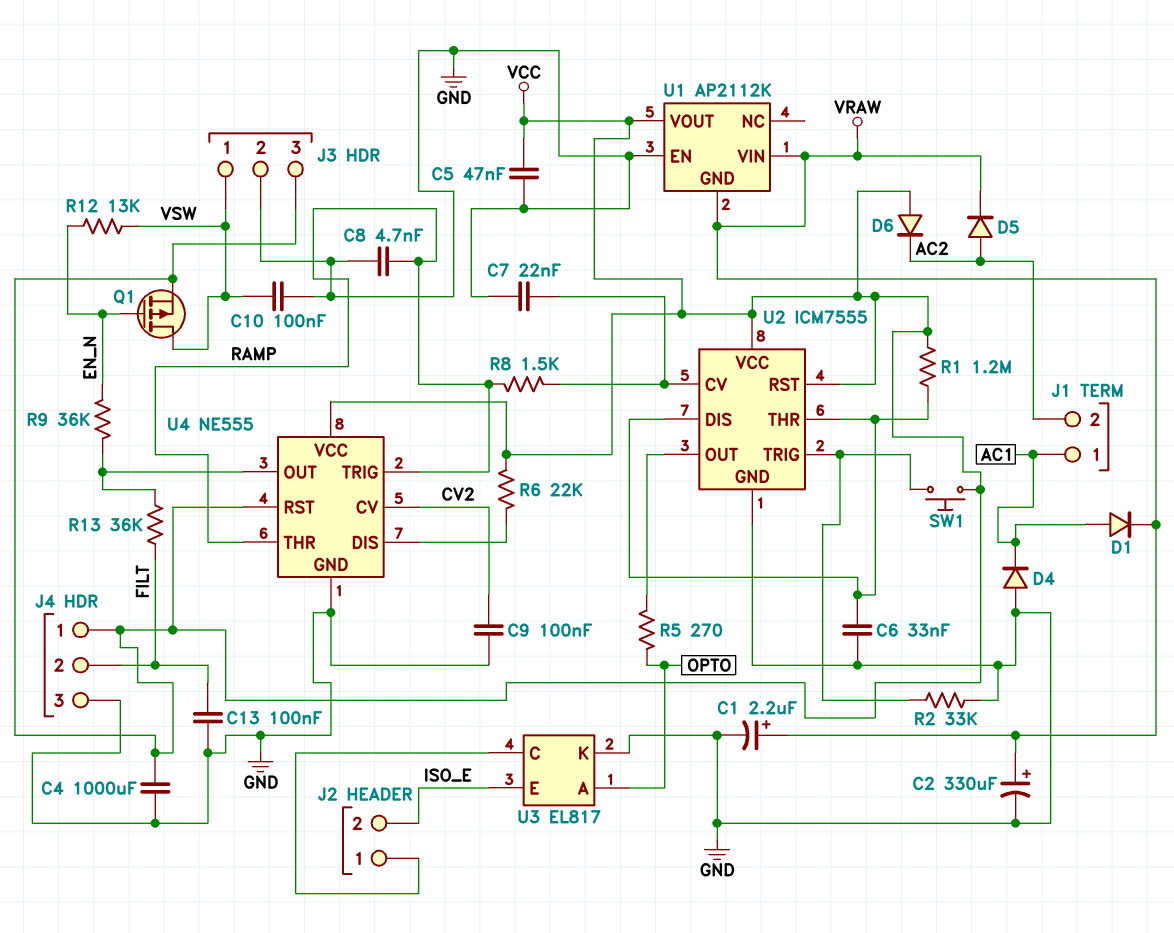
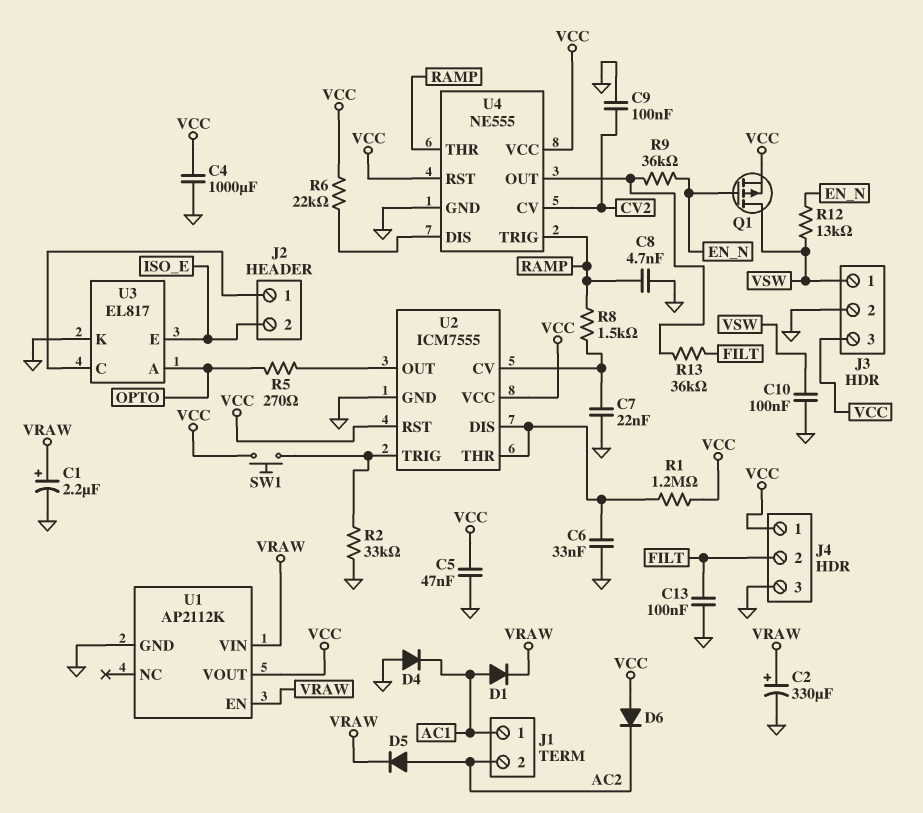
U1 pin EN: GND -> VRAW
U1 pin GND: VRAW -> GND

